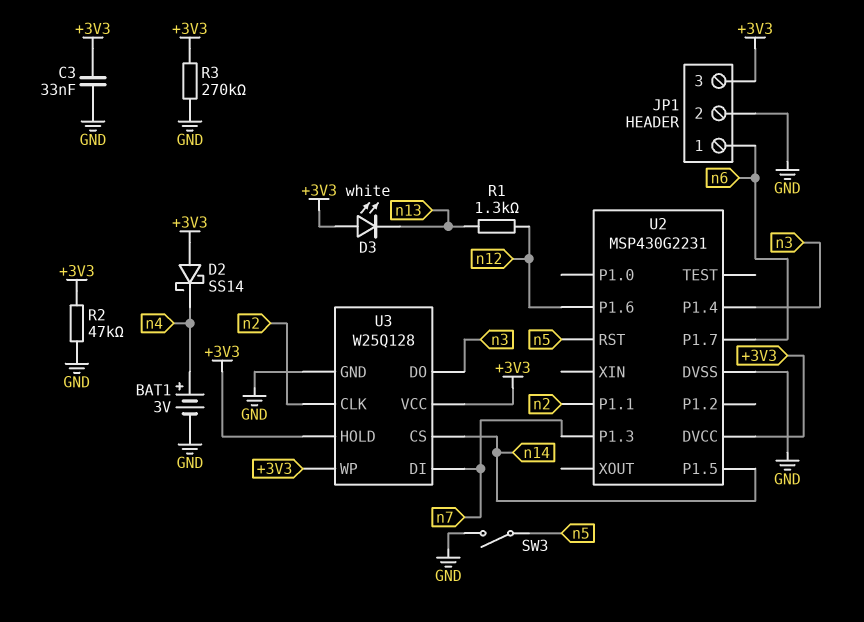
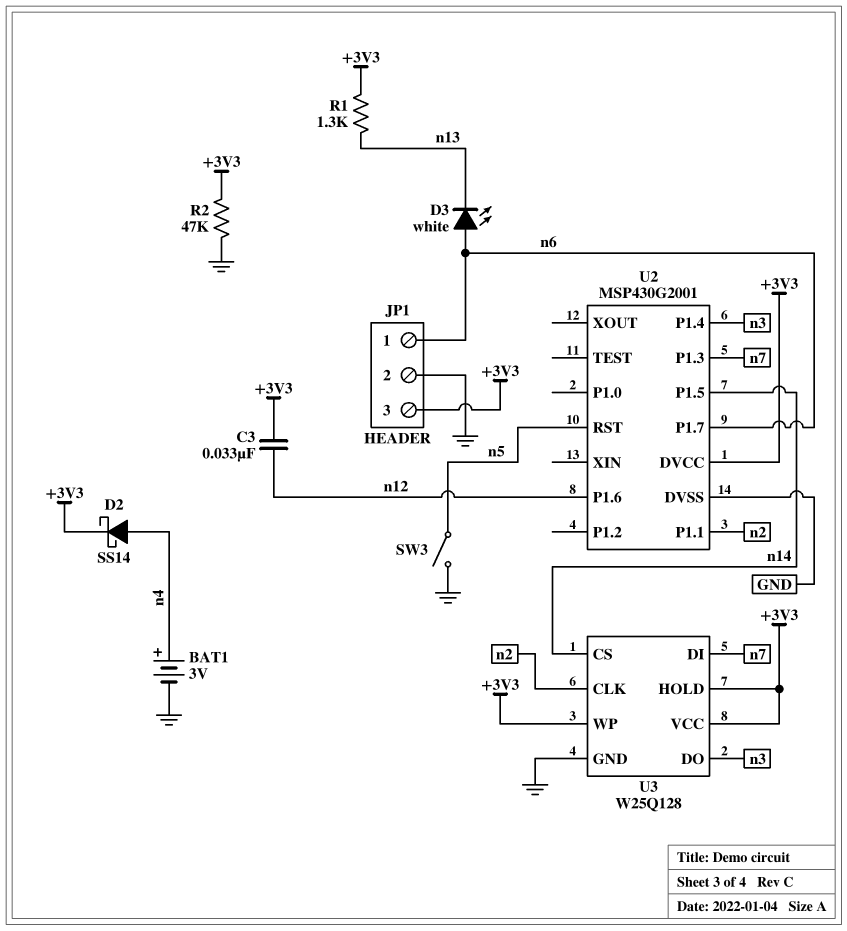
C3: 33nF (+3V3, GND) -> 33nF (+3V3, n12)
D2: schottky SS14 (A +3V3, K n4) -> schottky SS14 (A n4, K +3V3)
D3: LED white (A +3V3, K n13) -> LED white (A n6, K n13)
R1: 1.3k (n12, n13) -> 1.3k (+3V3, n13)
R3: 270k (+3V3, GND) -> none
U2: MSP430G2231 -> MSP430G2001

